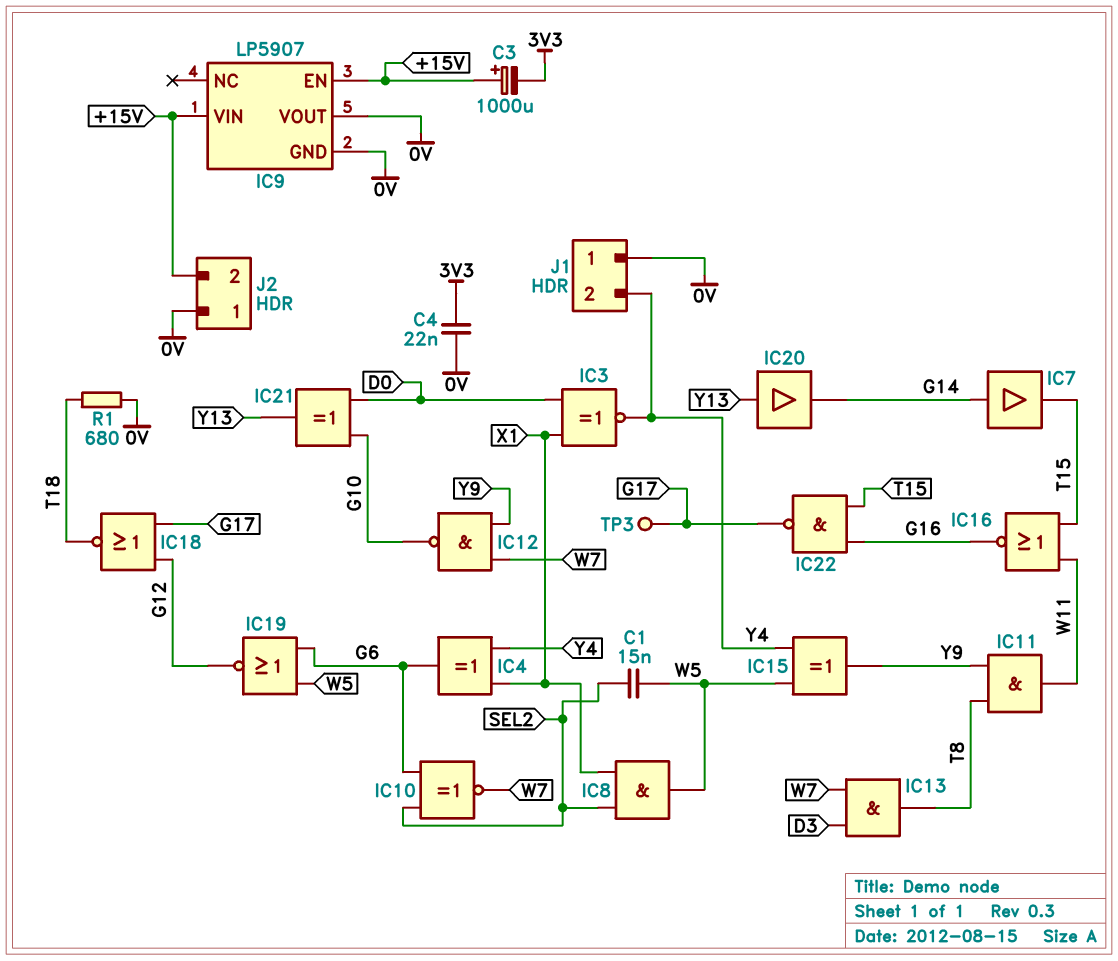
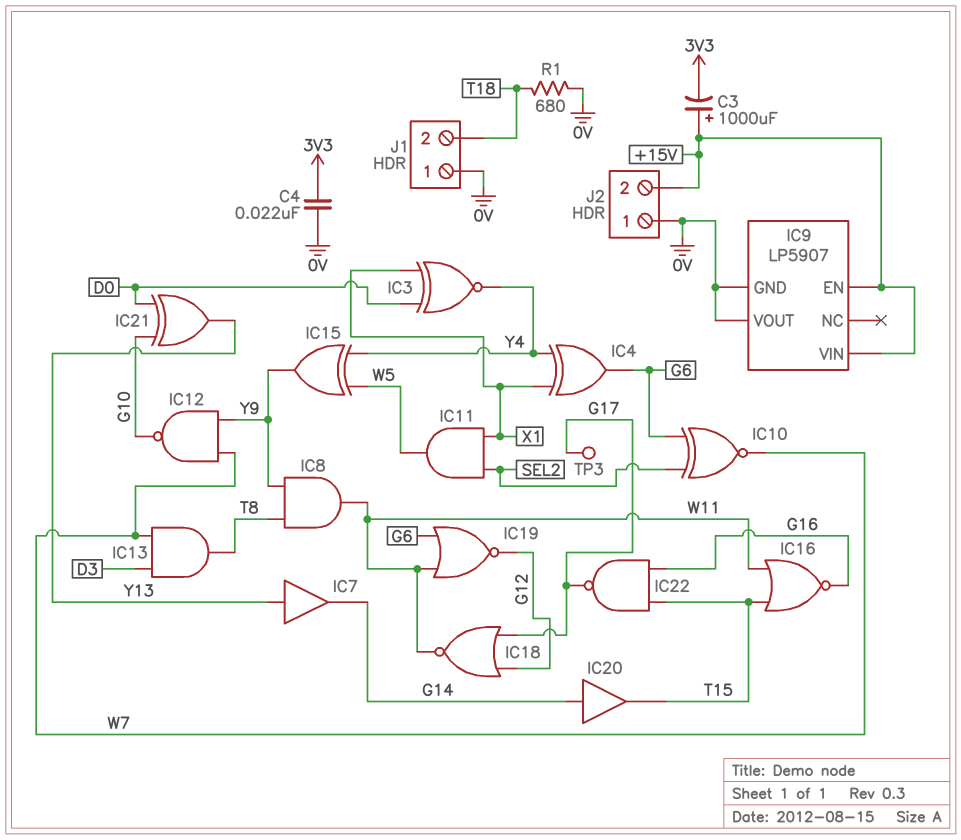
C1: 15nF (SEL2, W5) -> none
IC7: buffer (in G14, out T15) -> buffer (in Y13, out G14)
IC8: AND (in SEL2, in X1, out W5) -> AND (in T8, in Y9, out W11)
IC11: AND (in T8, in Y9, out W11) -> AND (in SEL2, in X1, out W5)
IC18: NOR (in G12, in G17, out T18) -> NOR (in G12, in G17, out W11)
IC19: NOR (in G6, in W5, out G12) -> NOR (in G6, in W11, out G12)
IC20: buffer (in Y13, out G14) -> buffer (in G14, out T15)
J1 pin 2: Y4 -> T18

